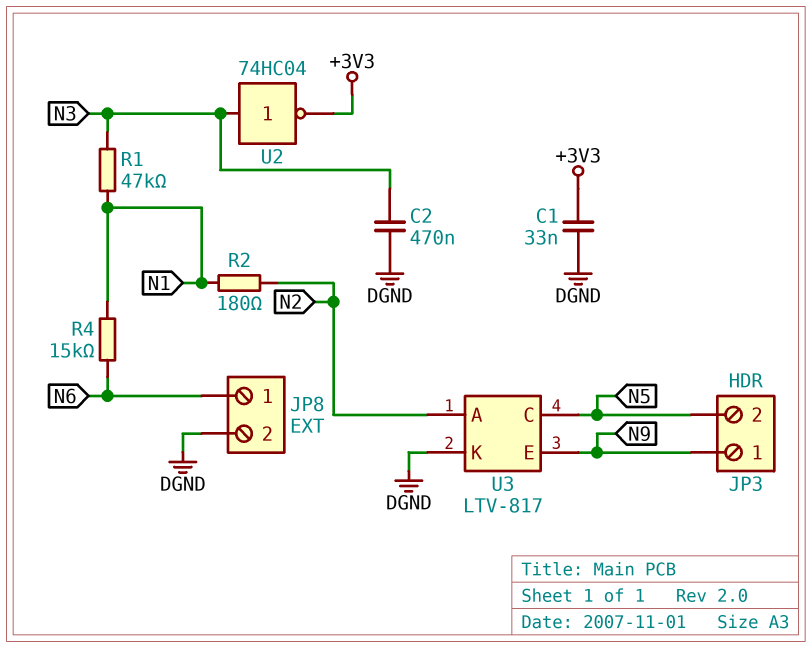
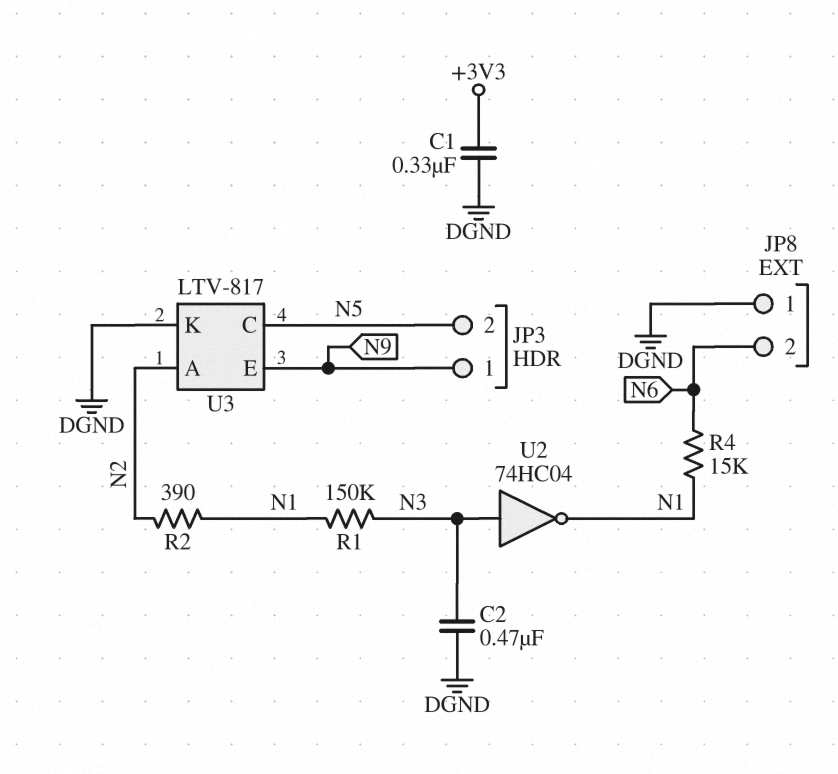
C1: 33nF (+3V3, DGND) -> 330nF (+3V3, DGND)
JP8 pin 1: N6 -> DGND
JP8 pin 2: DGND -> N6
R1: 47k (N1, N3) -> 150k (N1, N3)
R2: 180 (N1, N2) -> 390 (N1, N2)
U2: NOT 74HC04 (in N3, out +3V3) -> NOT 74HC04 (in N3, out N1)

